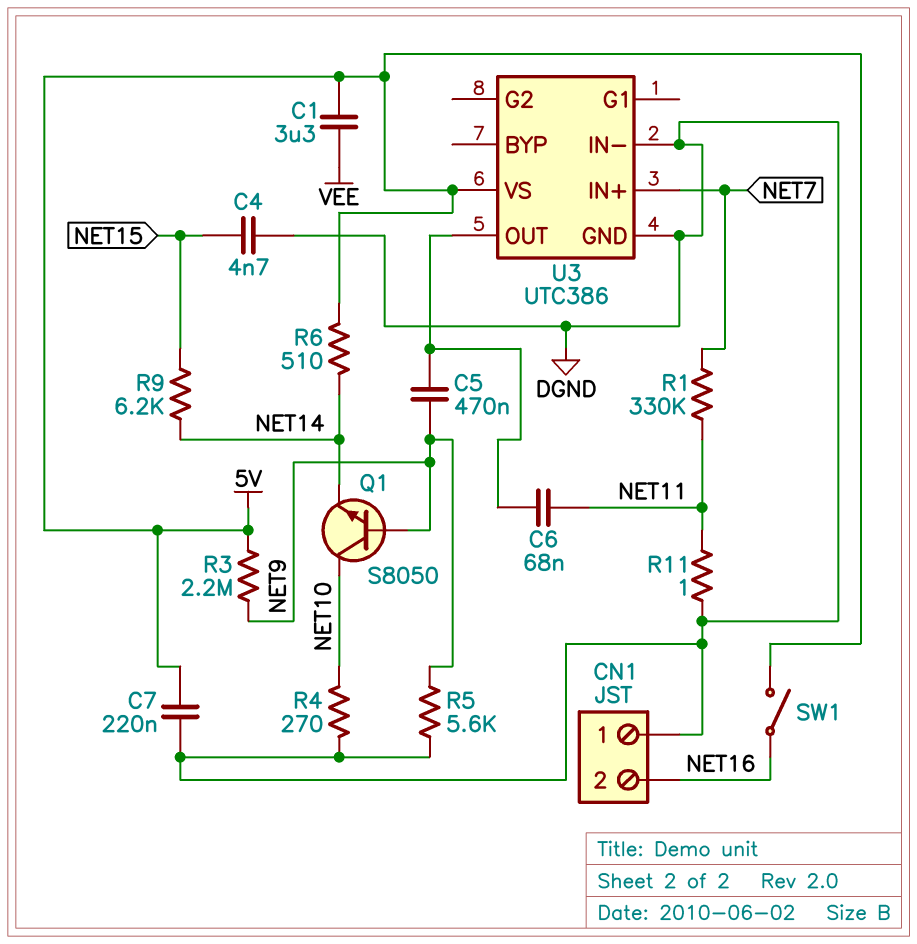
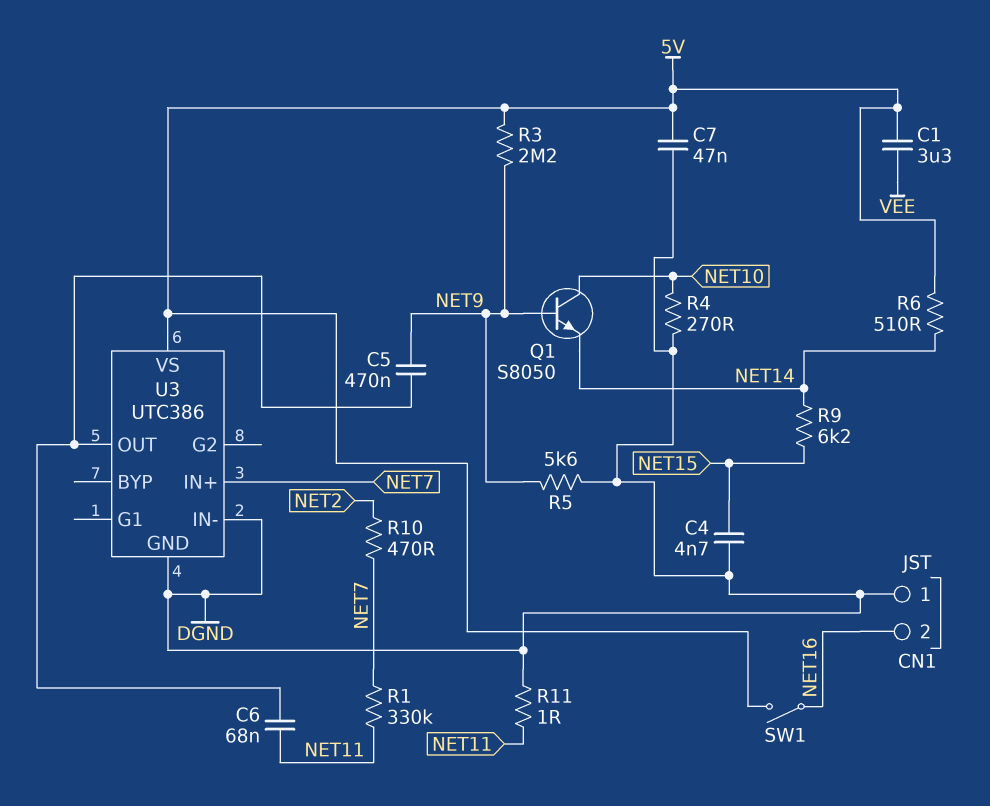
C7: 220nF (5V, DGND) -> 47nF (5V, DGND)
R10: none -> 470 (NET2, NET7)

